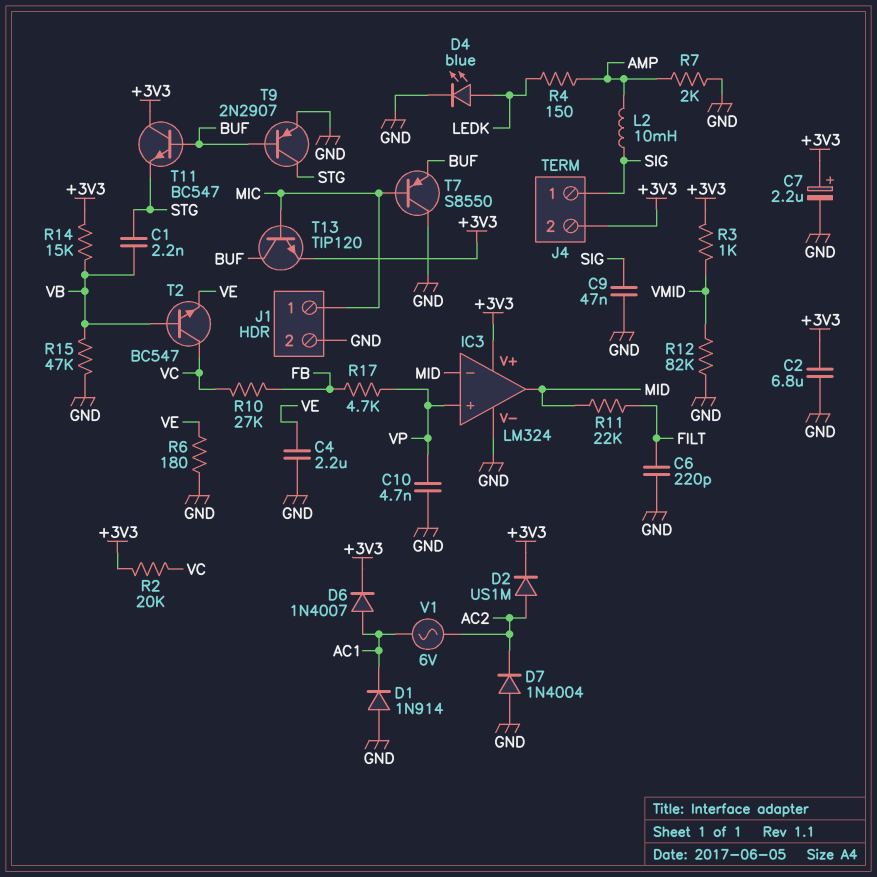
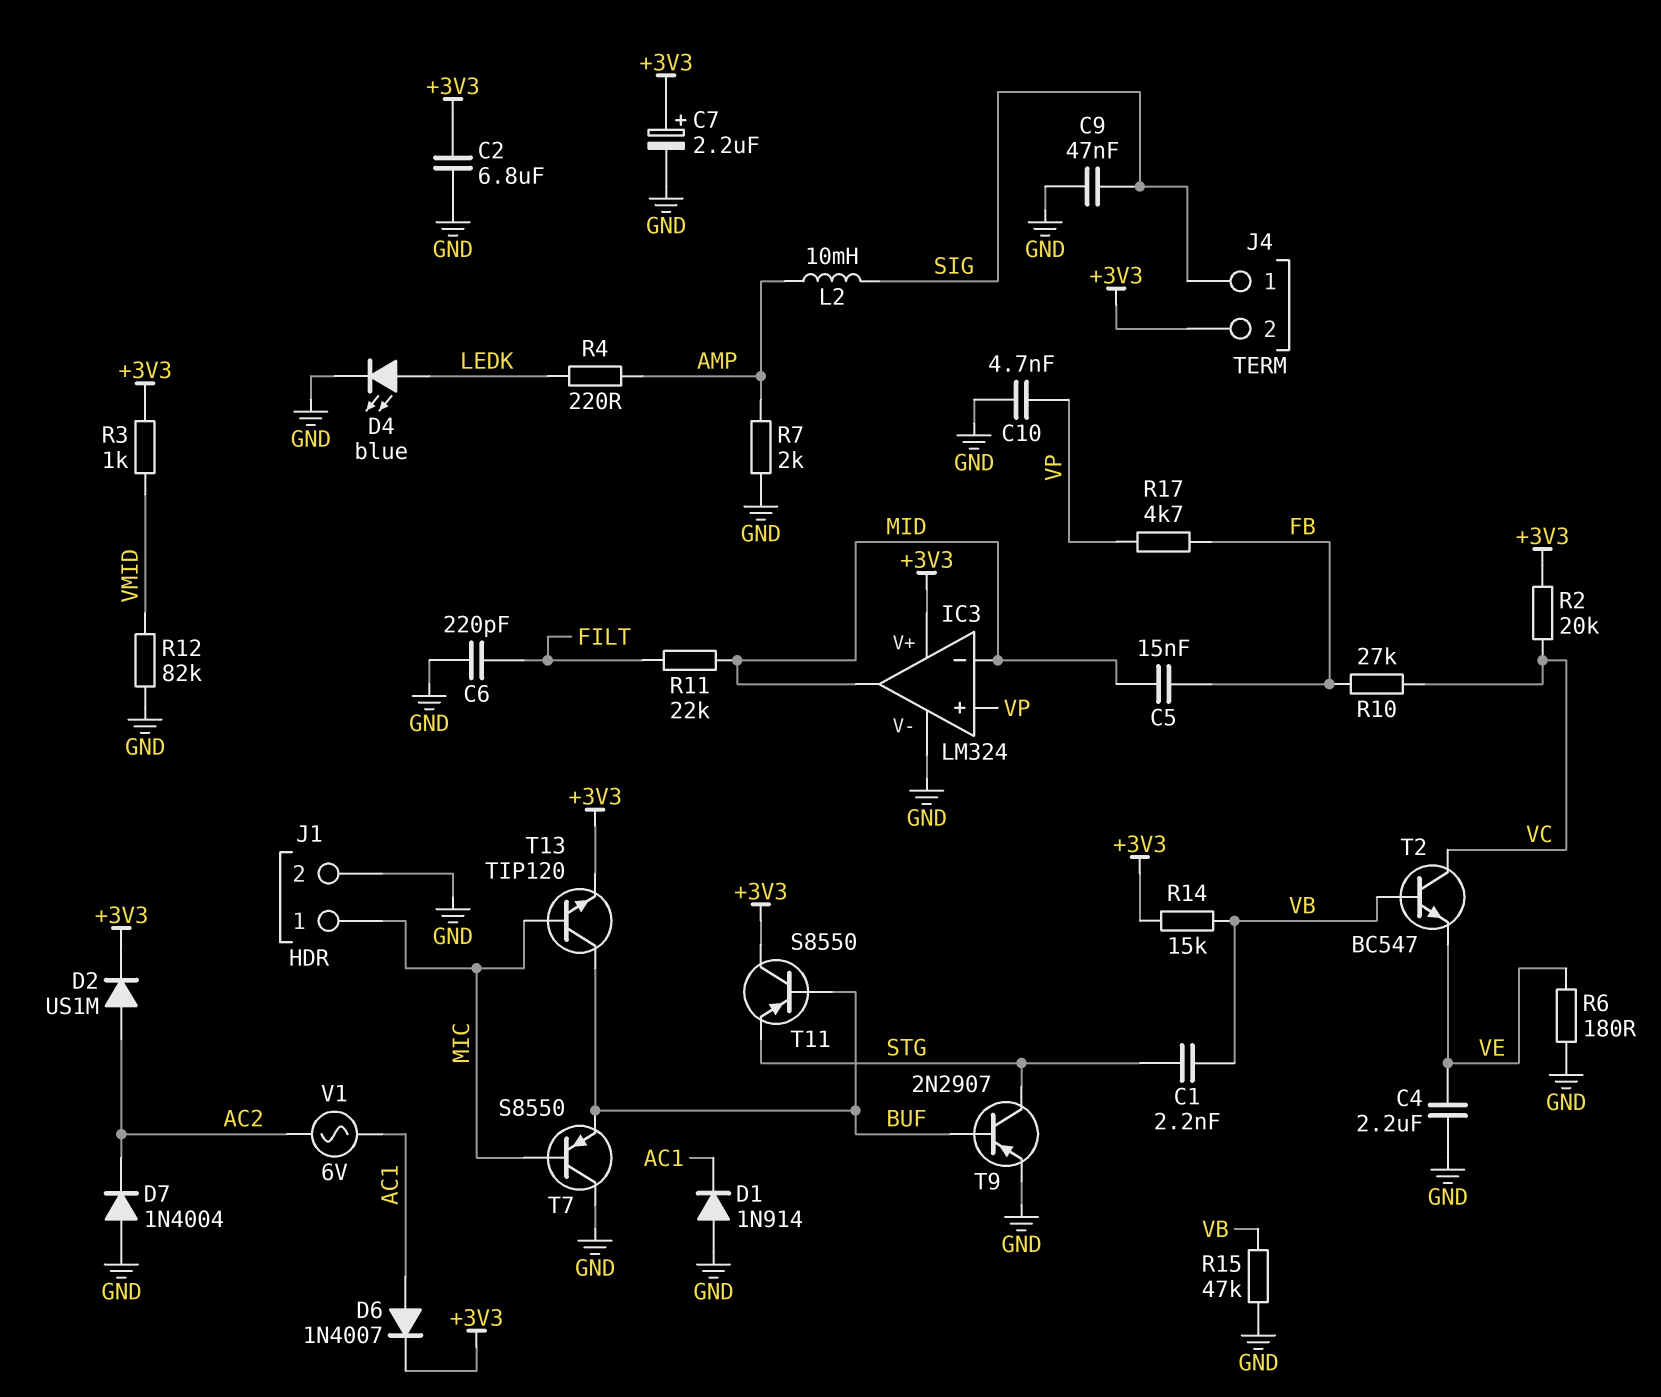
C5: none -> 15nF (FB, MID)
R4: 150 (AMP, LEDK) -> 220 (AMP, LEDK)
T11: NPN BC547 (B BUF, C +3V3, E STG) -> PNP S8550 (B BUF, C +3V3, E STG)

